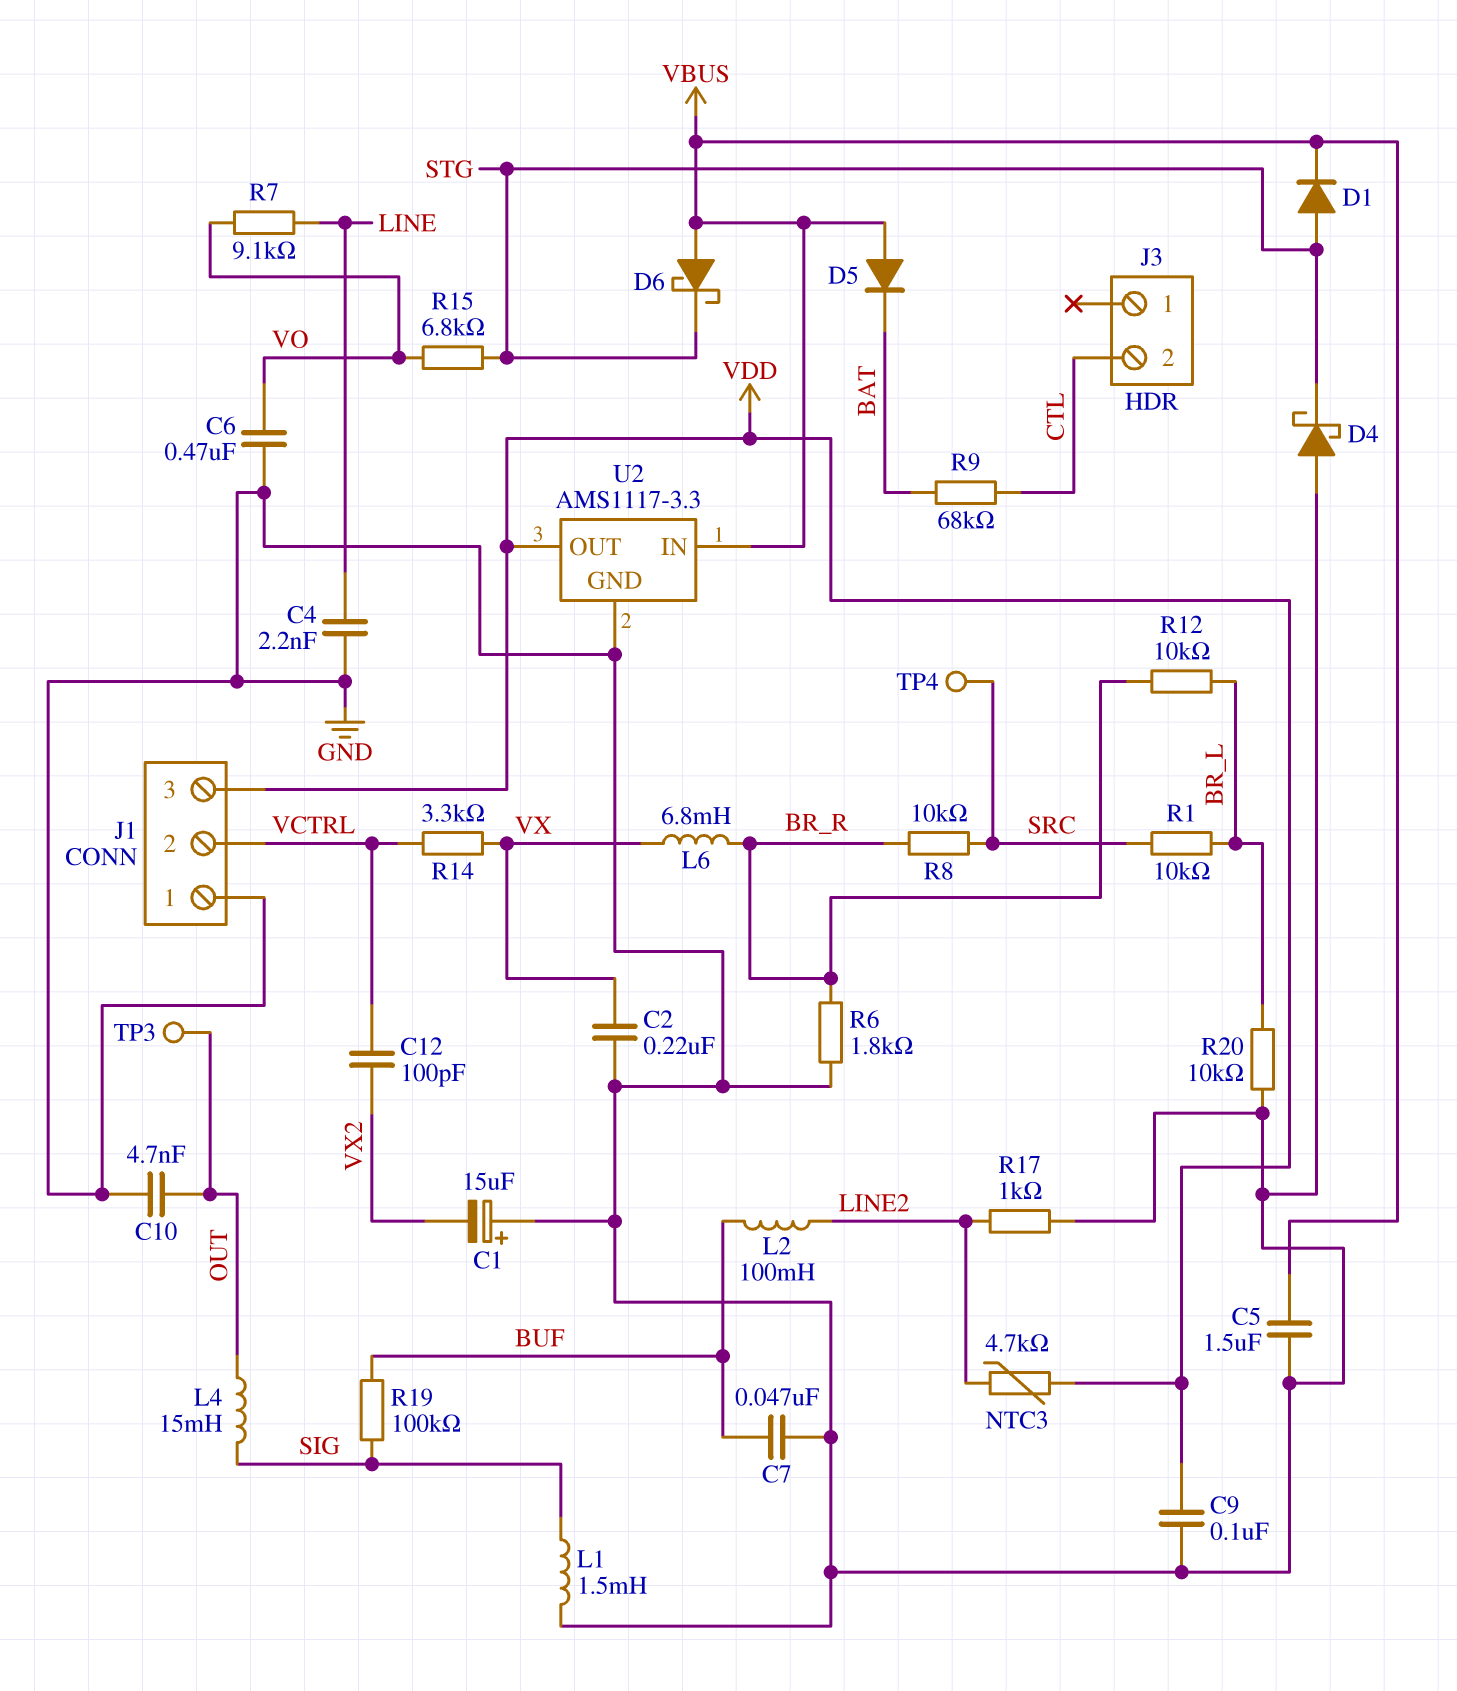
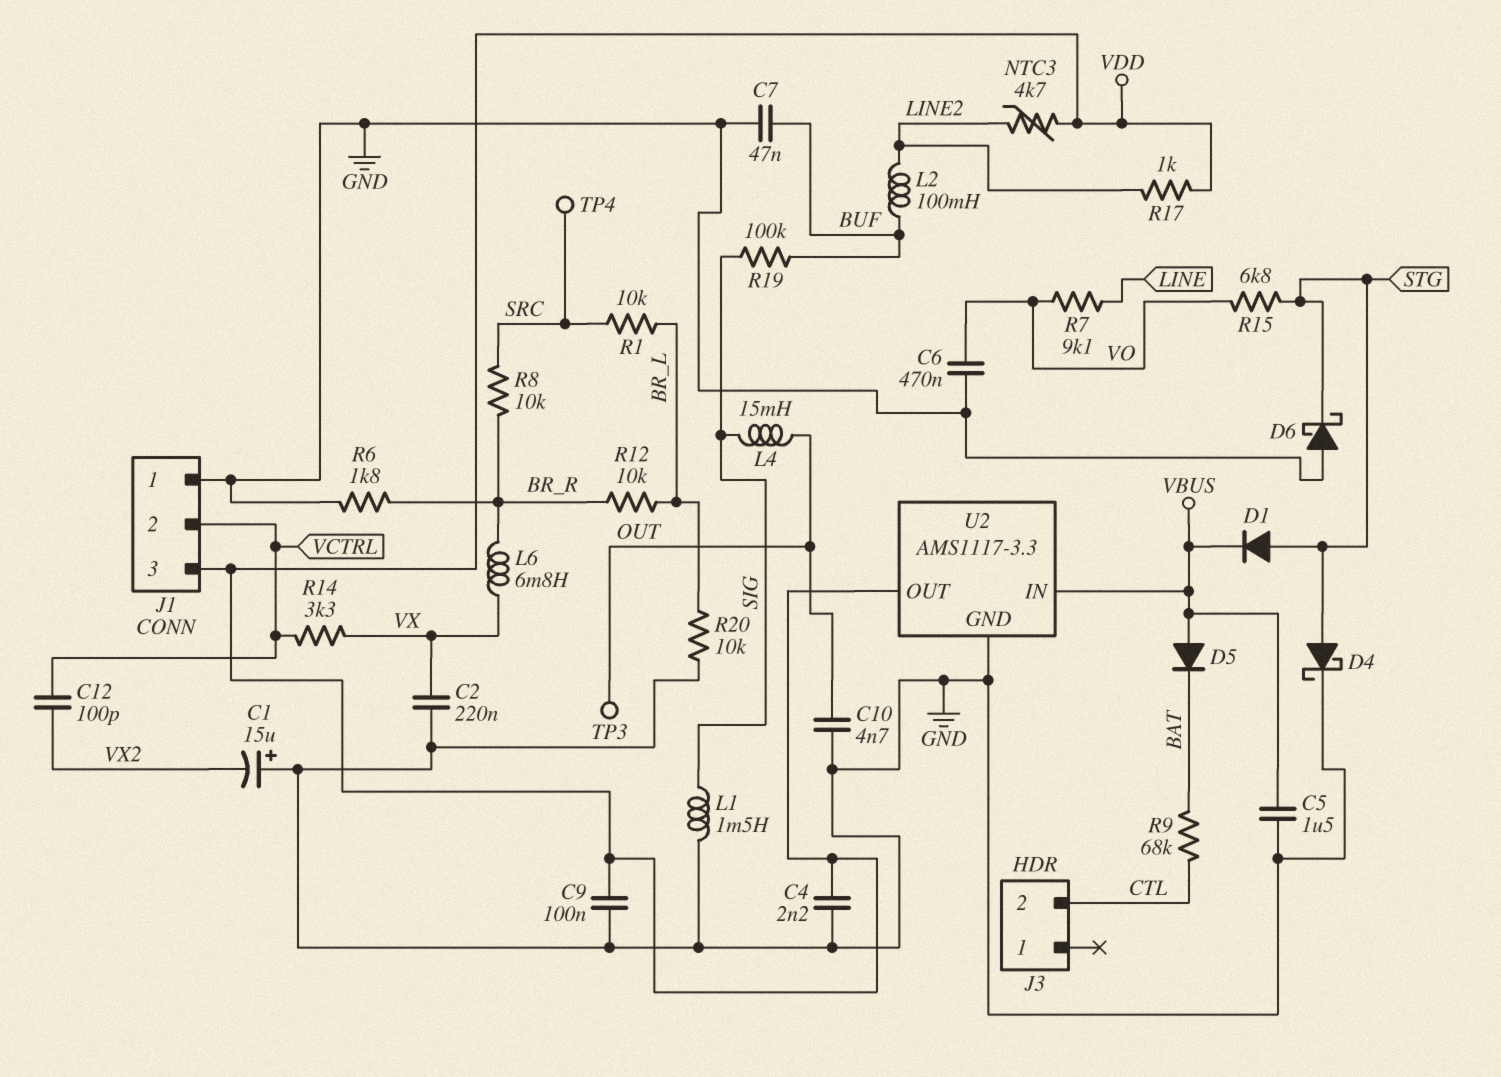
C4: 2.2nF (GND, LINE) -> 2.2nF (GND, VDD)
D4: schottky (A GND, K STG) -> schottky (A STG, K GND)
D6: schottky (A VBUS, K STG) -> schottky (A GND, K STG)
R17: 1k (GND, LINE2) -> 1k (LINE2, VDD)

